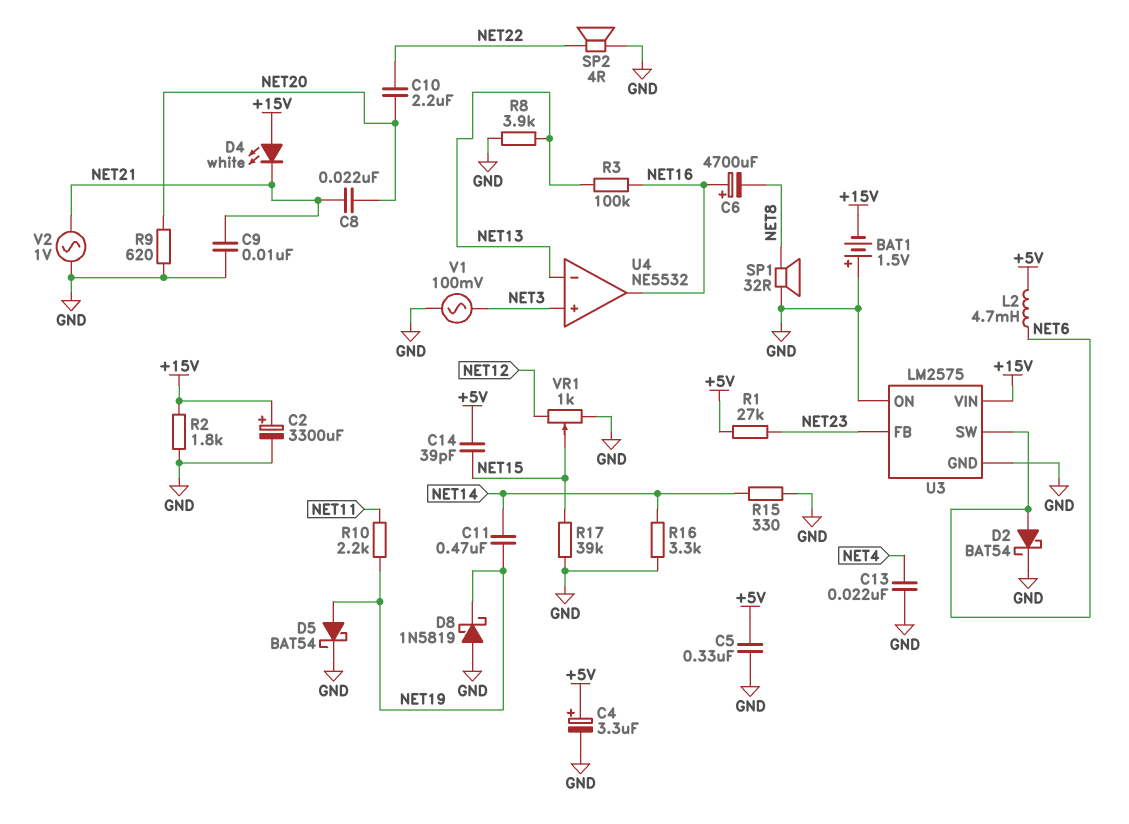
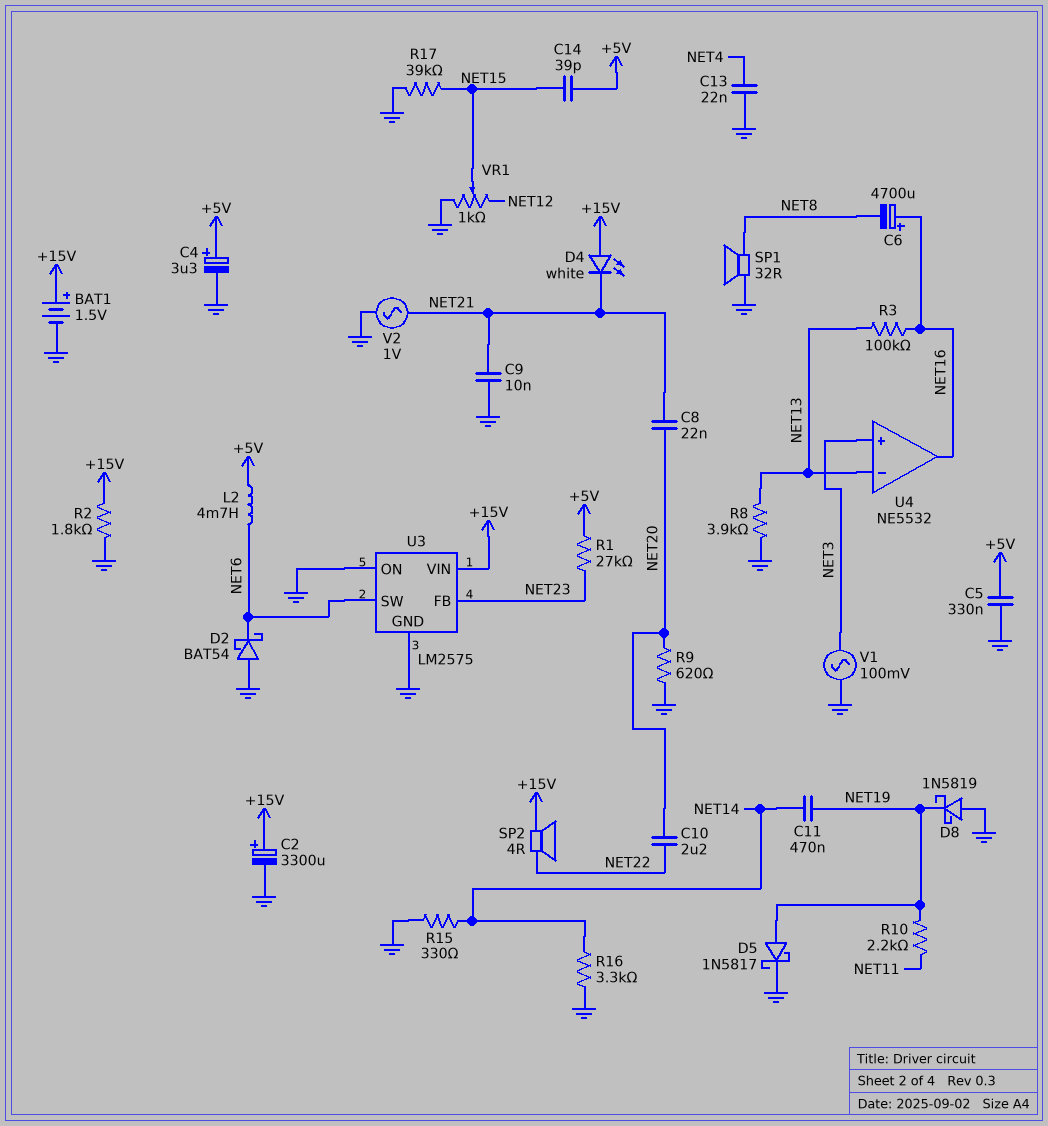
BAT1: 1.5V (plus GND, minus +15V) -> 1.5V (plus +15V, minus GND)
D2: schottky BAT54 (A NET6, K GND) -> schottky BAT54 (A GND, K NET6)
D5: schottky BAT54 (A NET19, K GND) -> schottky 1N5817 (A NET19, K GND)
SP2: speaker 4R (GND, NET22) -> speaker 4R (+15V, NET22)

